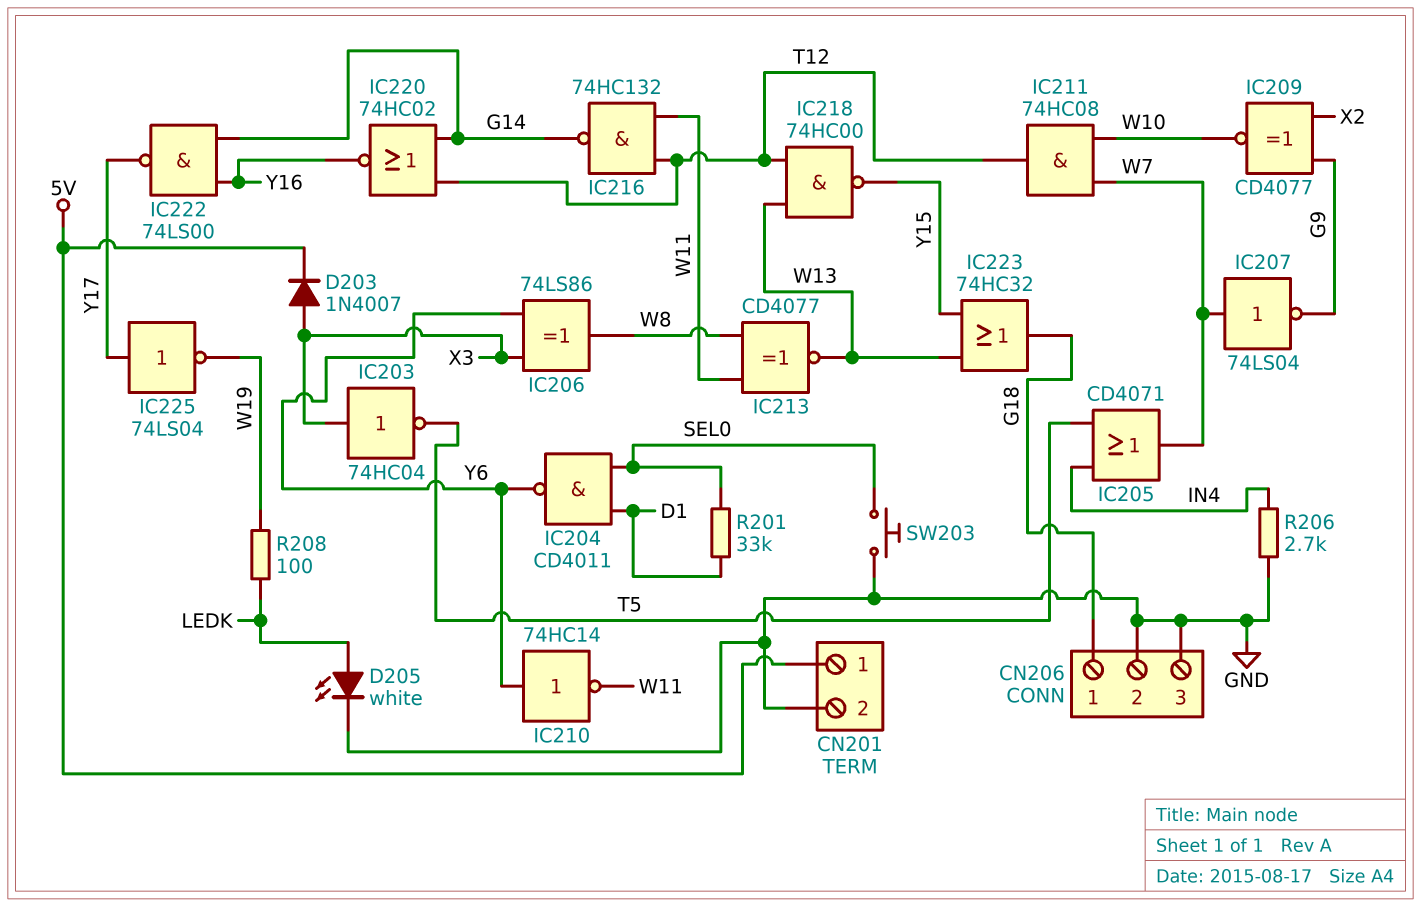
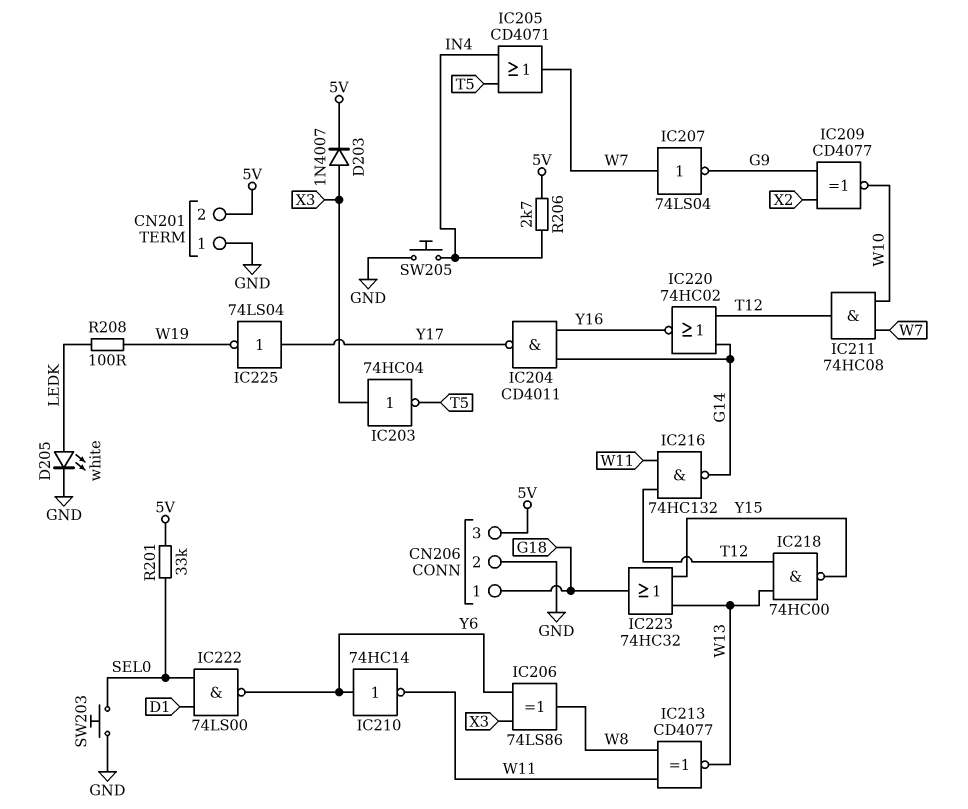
CN201 pin 1: 5V -> GND
CN201 pin 2: GND -> 5V
CN206 pin 3: GND -> 5V
IC204: NAND CD4011 (in D1, in SEL0, out Y6) -> NAND CD4011 (in G14, in Y16, out Y17)
IC222: NAND 74LS00 (in G14, in Y16, out Y17) -> NAND 74LS00 (in D1, in SEL0, out Y6)
R201: 33k (D1, SEL0) -> 33k (5V, SEL0)
R206: 2.7k (GND, IN4) -> 2.7k (5V, IN4)
SW205: none -> button (GND, IN4)

